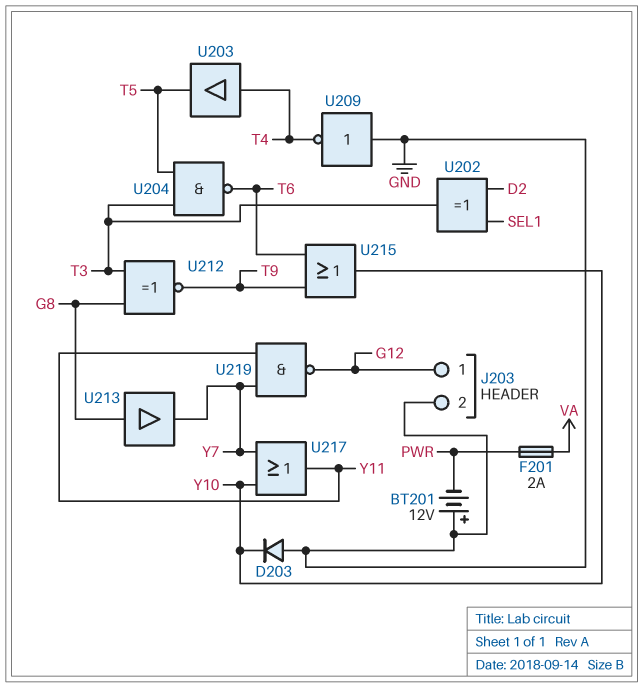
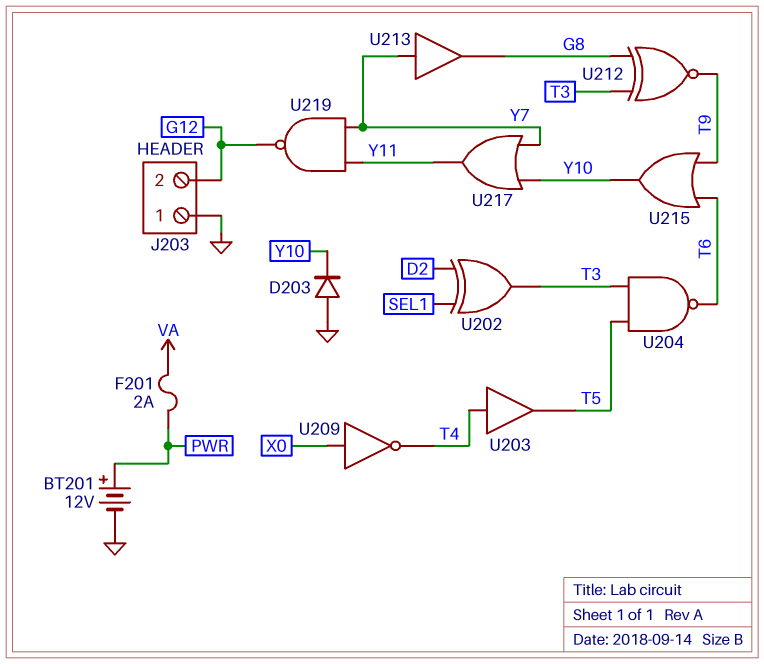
BT201: 12V (plus GND, minus PWR) -> 12V (plus PWR, minus GND)
J203 pin 1: G12 -> GND
J203 pin 2: GND -> G12
U209: NOT (in GND, out T4) -> NOT (in X0, out T4)
U213: buffer (in G8, out Y7) -> buffer (in Y7, out G8)

